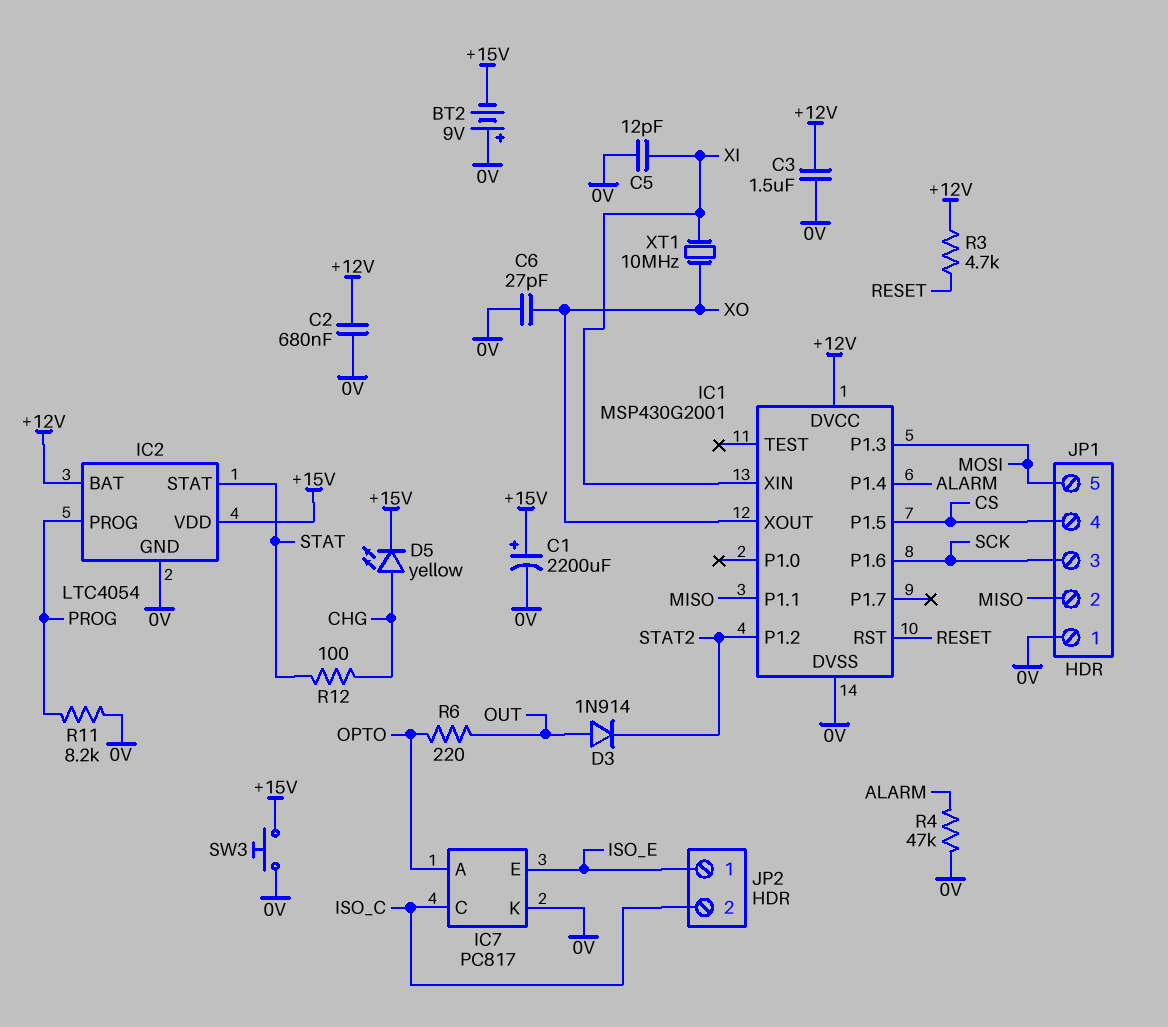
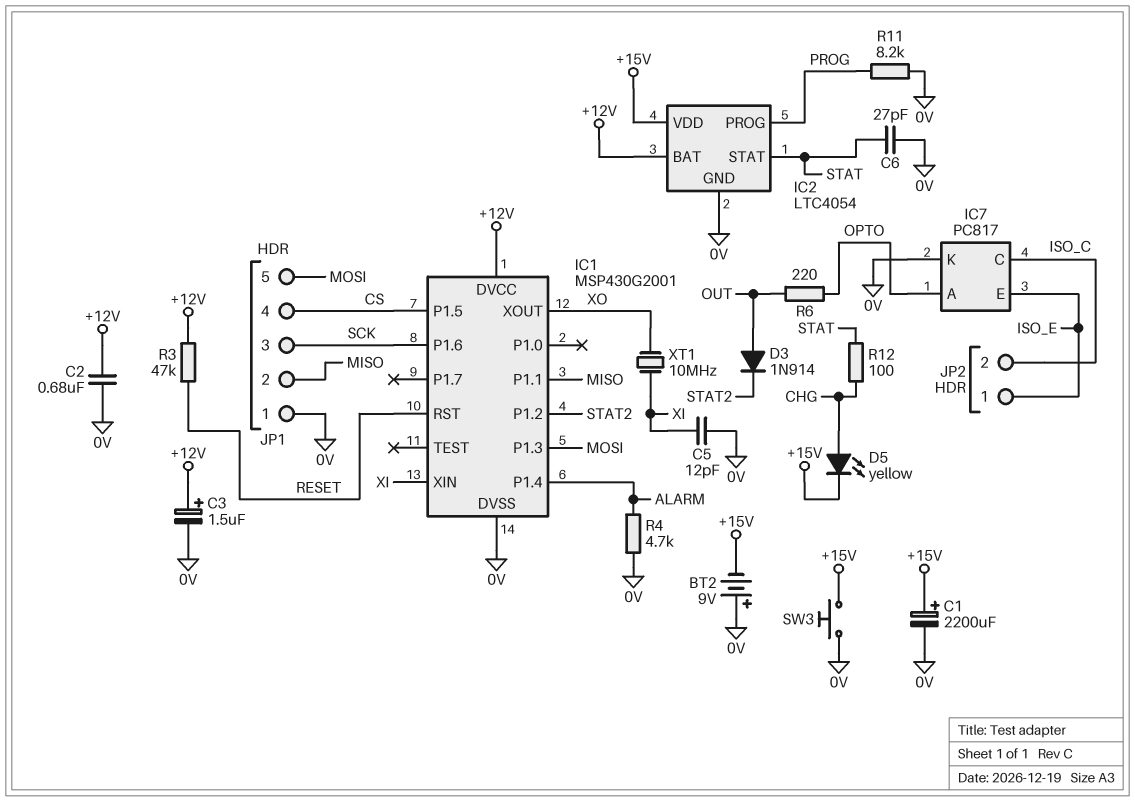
C3: 1.5uF (+12V, 0V) -> 1.5uF (plus +12V, minus 0V)
C6: 27pF (0V, XO) -> 27pF (0V, STAT)
R3: 4.7k (+12V, RESET) -> 47k (+12V, RESET)
R4: 47k (0V, ALARM) -> 4.7k (0V, ALARM)

